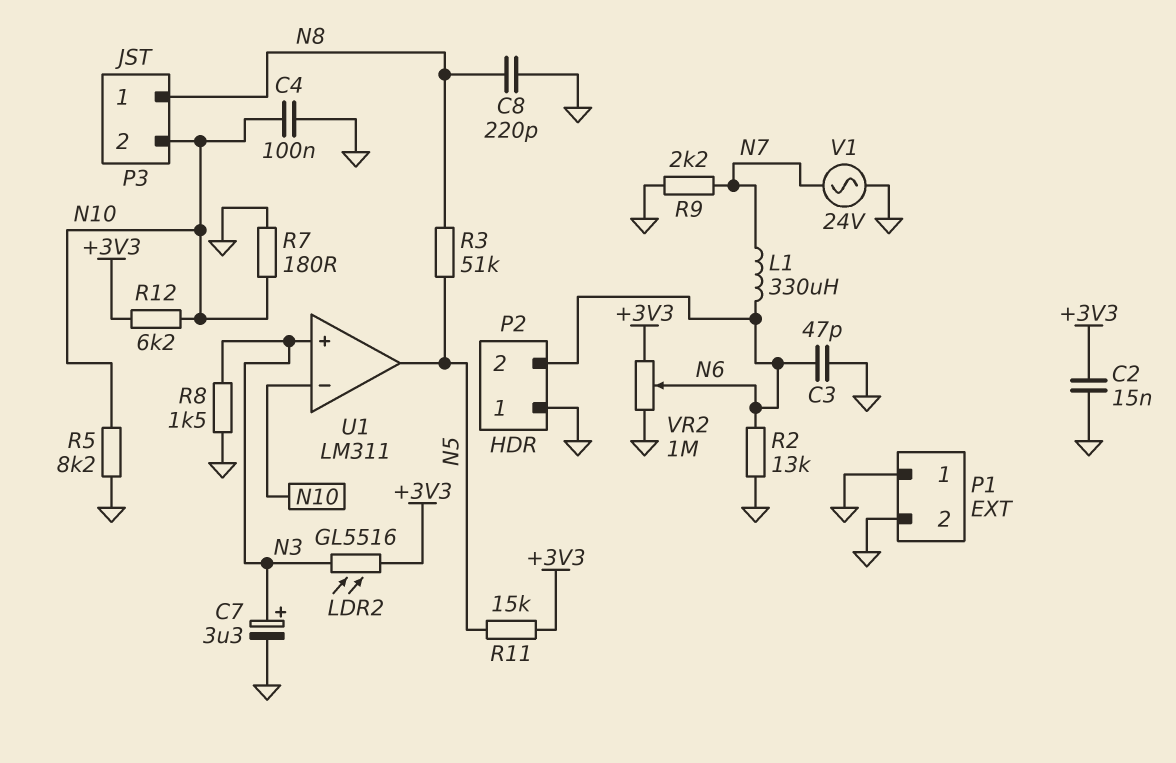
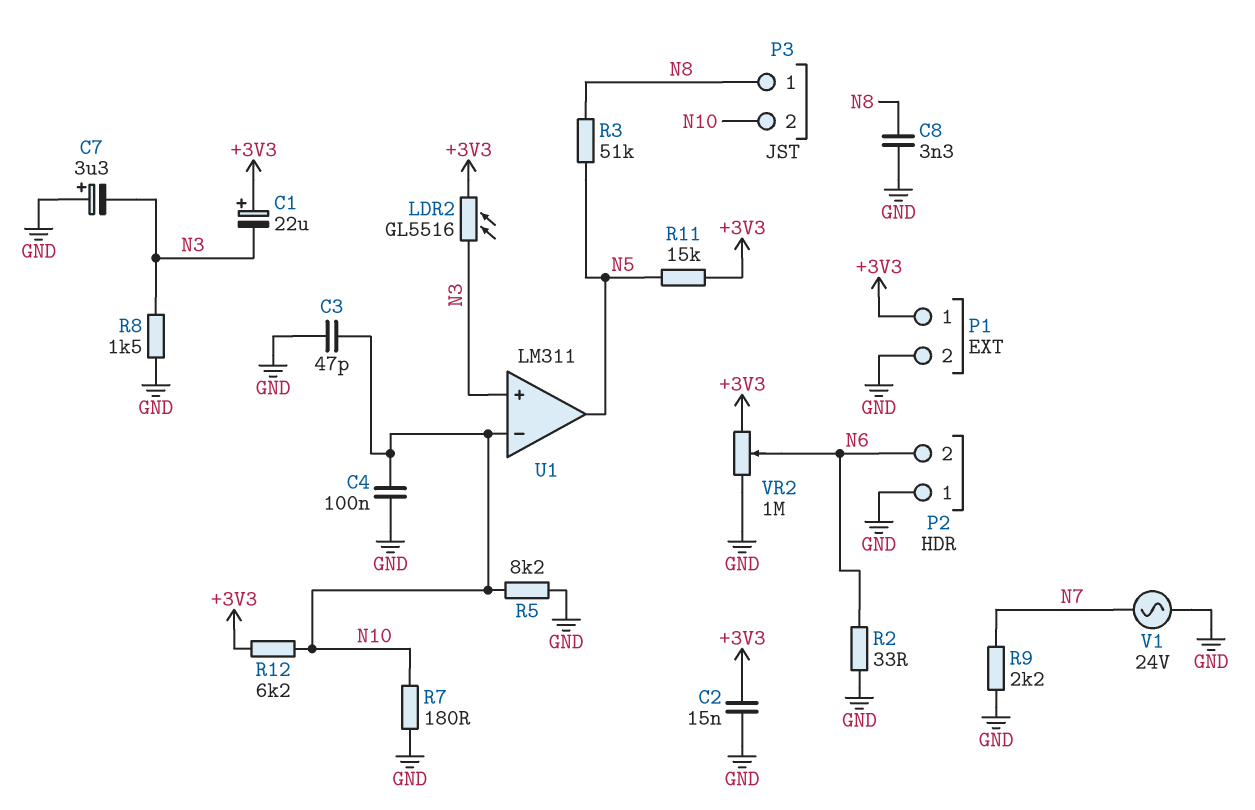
C1: none -> 22uF (plus +3V3, minus N3)
C3: 47pF (GND, N6) -> 47pF (GND, N10)
C7: 3.3uF (plus N3, minus GND) -> 3.3uF (plus GND, minus N3)
C8: 220pF (GND, N8) -> 3.3nF (GND, N8)
L1: 330uH (N6, N7) -> none
P1 pin 1: GND -> +3V3
R2: 13k (GND, N6) -> 33 (GND, N6)

